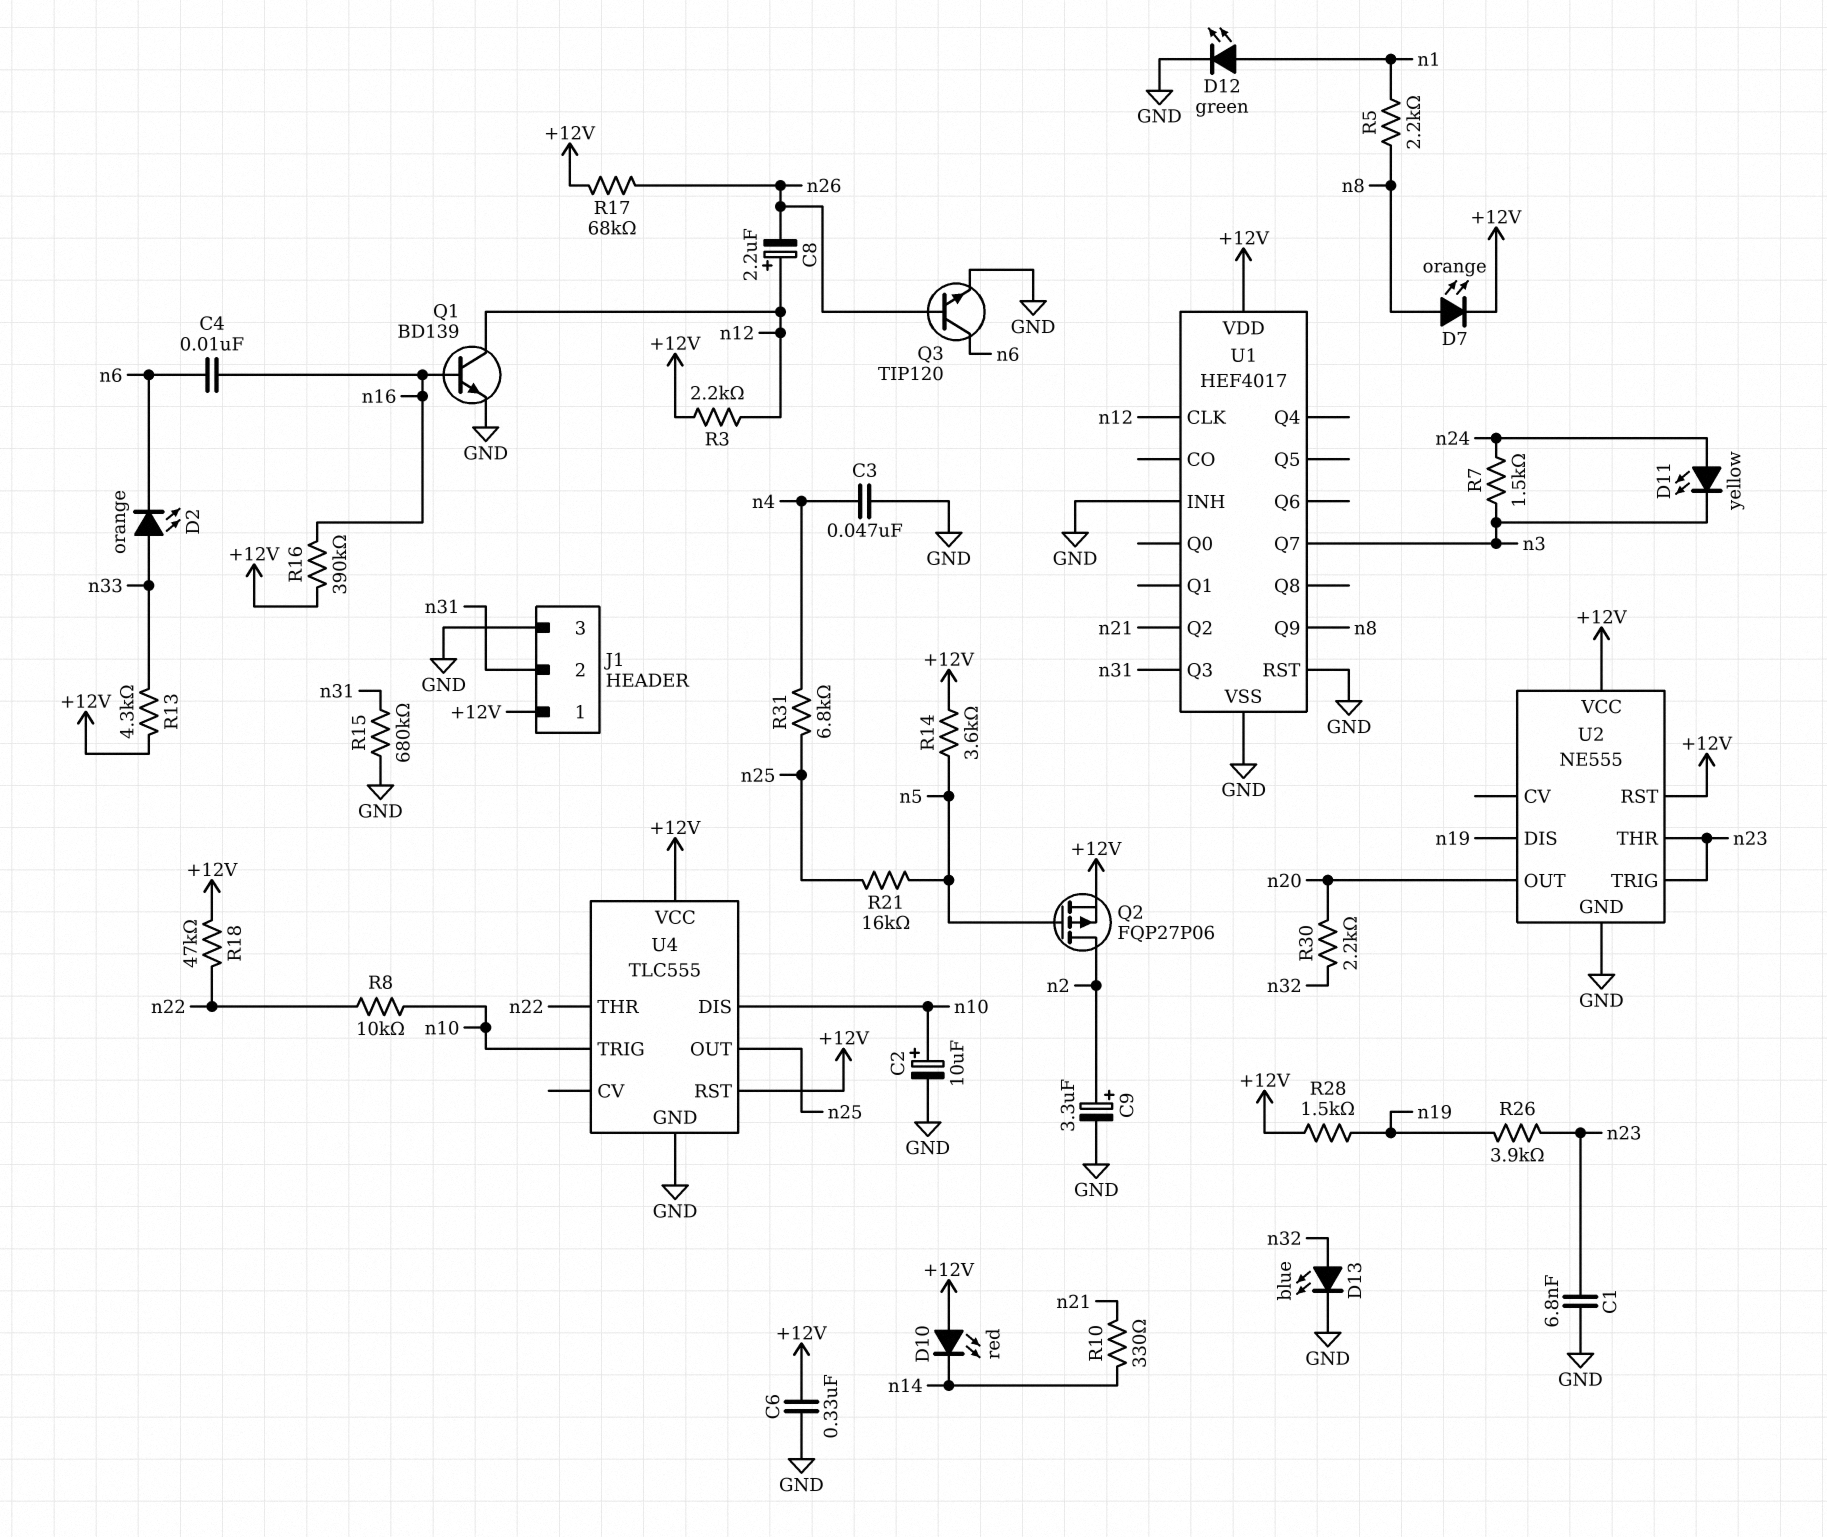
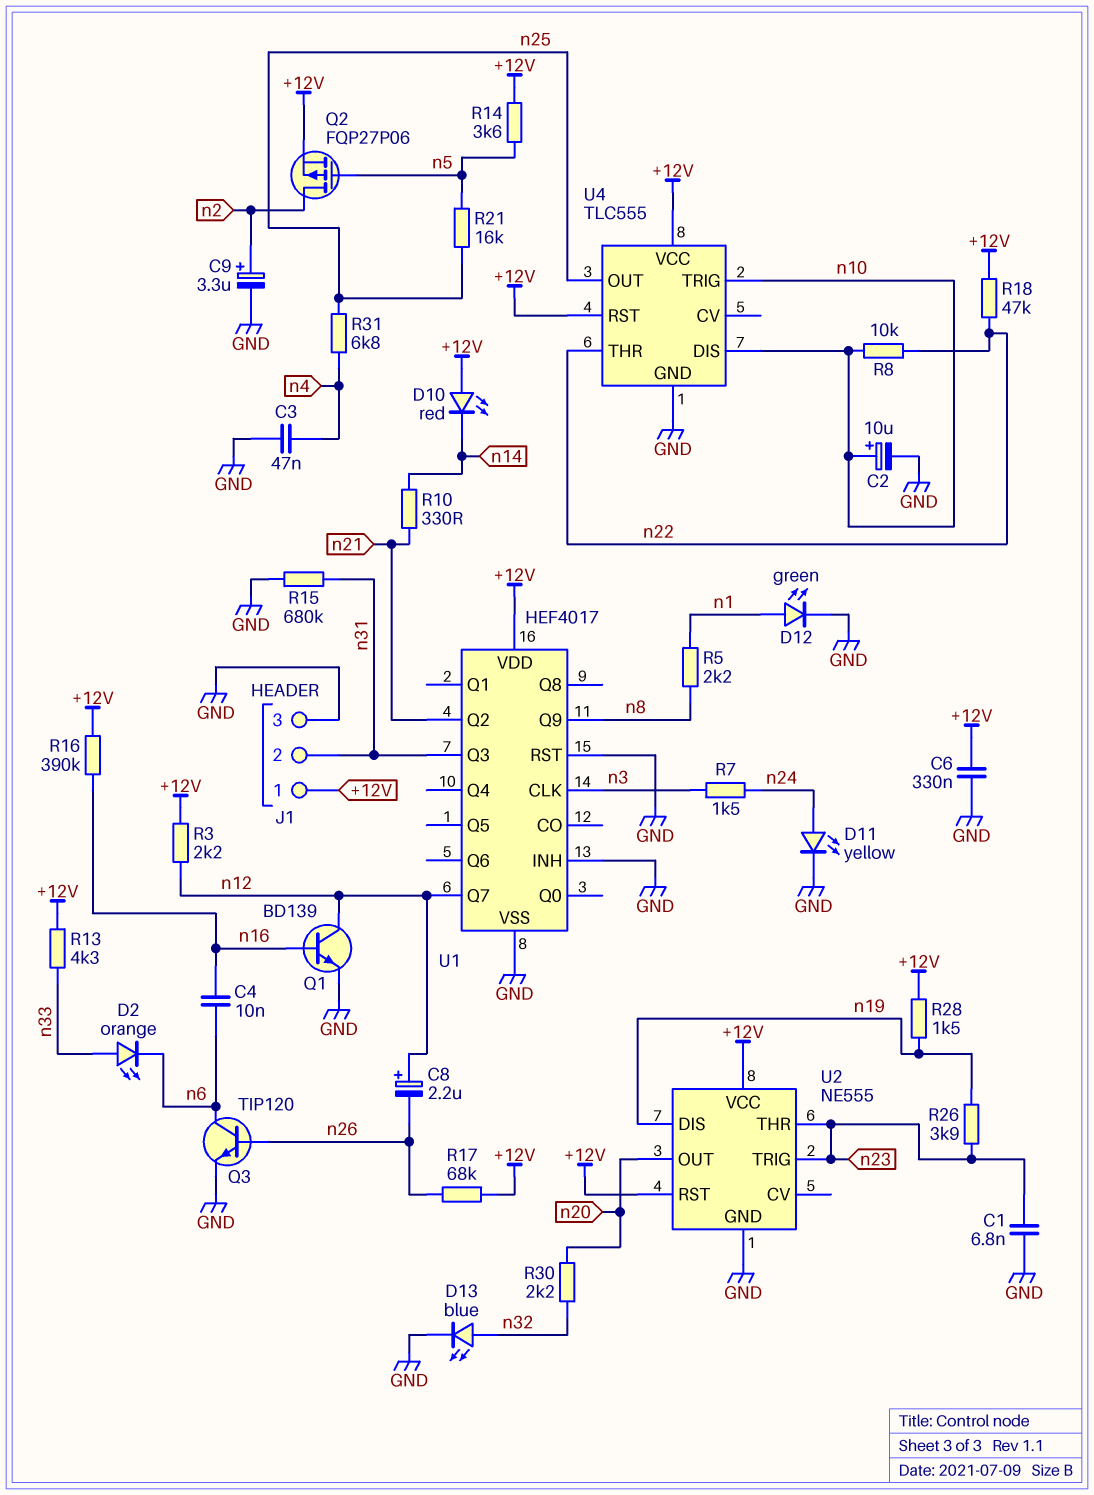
D7: LED orange (A n8, K +12V) -> none
D11: LED yellow (A n24, K n3) -> LED yellow (A n24, K GND)
U1 pin CLK: n12 -> n3
U1 pin Q7: n3 -> n12

